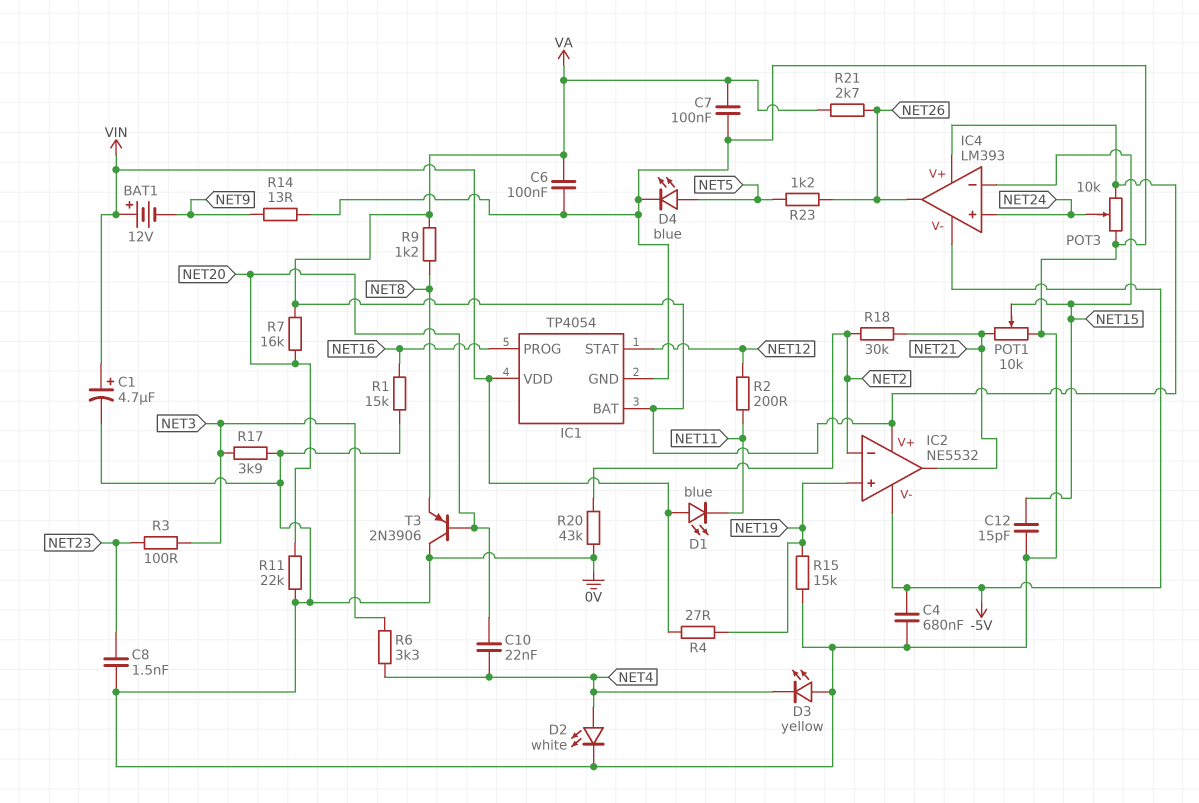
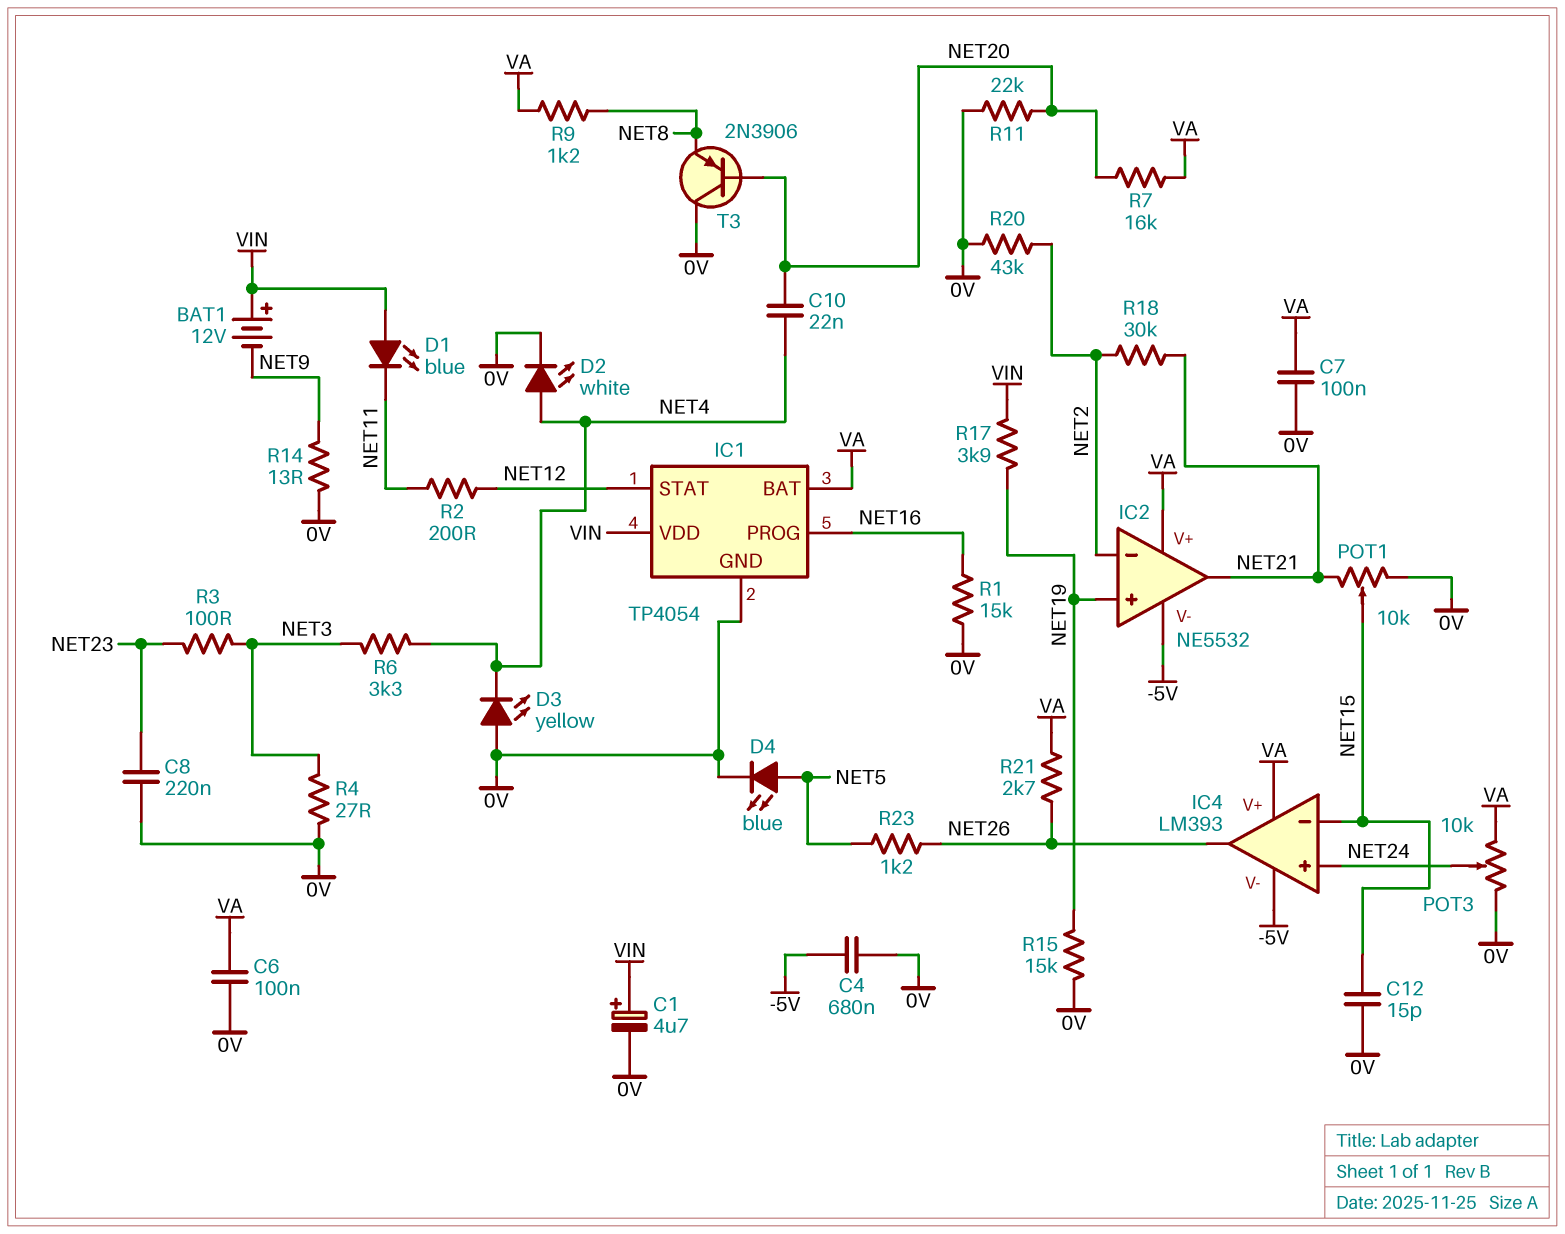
C8: 1.5nF (0V, NET23) -> 220nF (0V, NET23)
R4: 27 (NET19, VIN) -> 27 (0V, NET3)
R17: 3.9k (0V, NET3) -> 3.9k (NET19, VIN)

